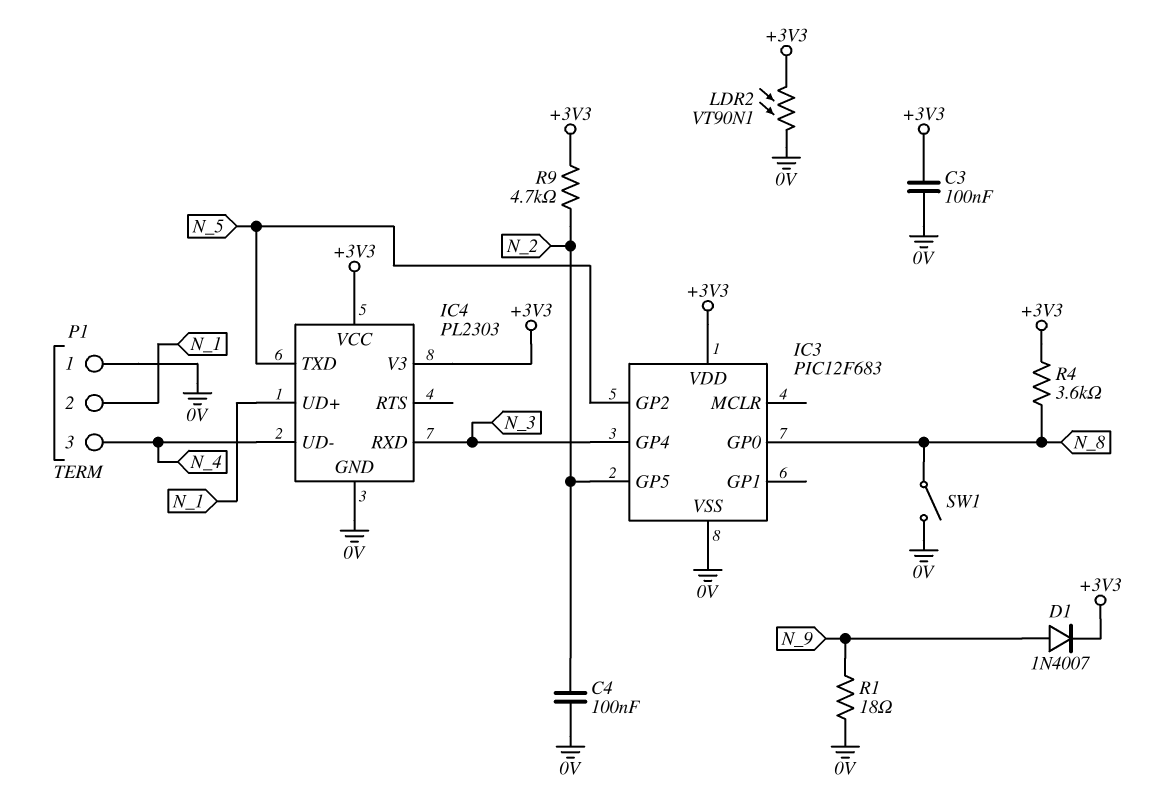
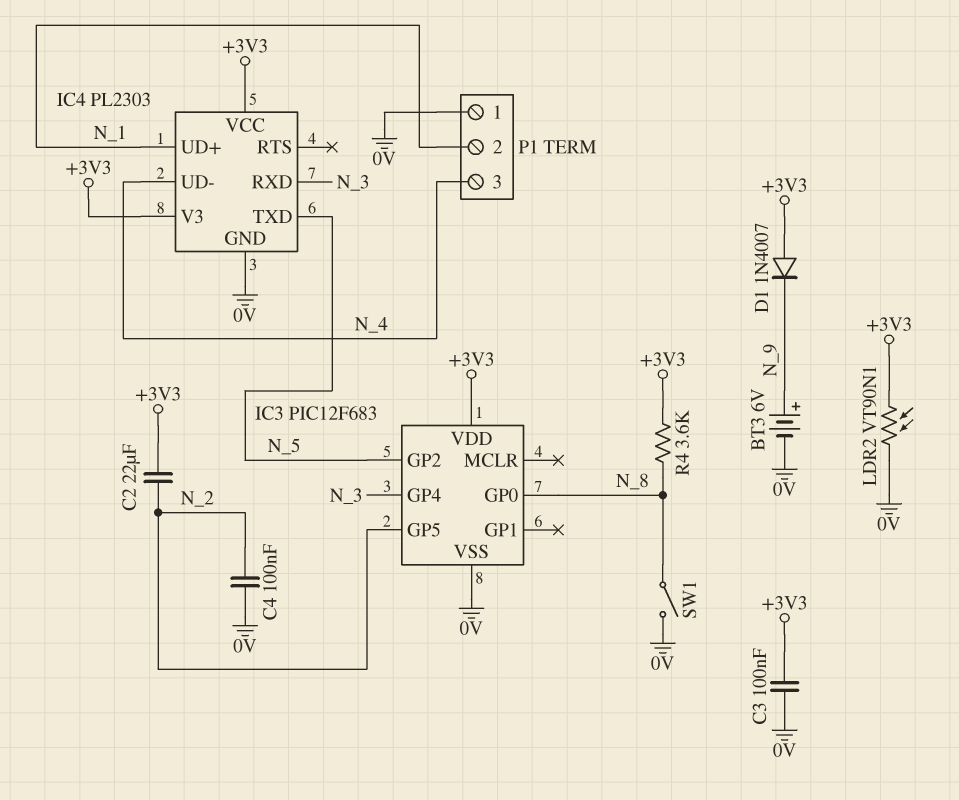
BT3: none -> 6V (plus N_9, minus 0V)
C2: none -> 22uF (+3V3, N_2)
D1: diode 1N4007 (A N_9, K +3V3) -> diode 1N4007 (A +3V3, K N_9)
R1: 18 (0V, N_9) -> none
R9: 4.7k (+3V3, N_2) -> none

